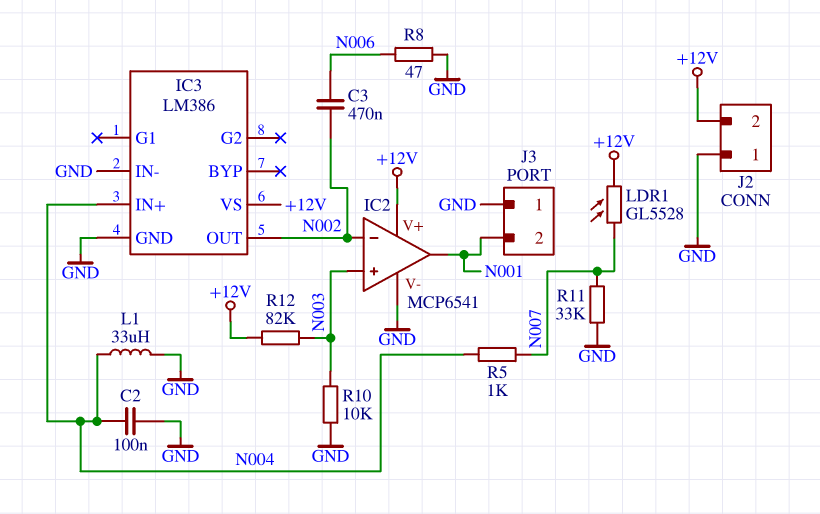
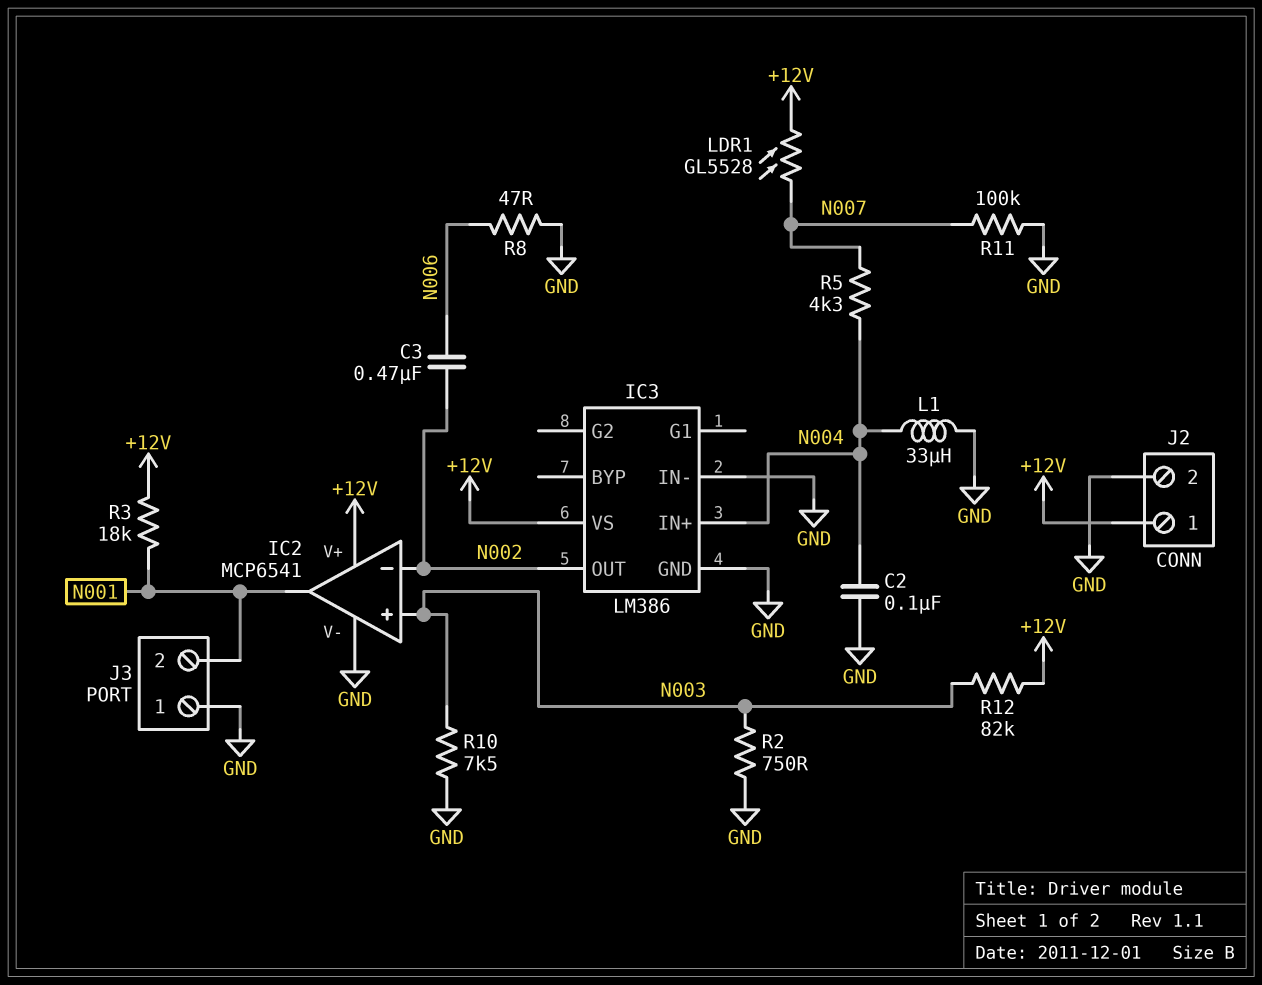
J2 pin 1: GND -> +12V
J2 pin 2: +12V -> GND
R2: none -> 750 (GND, N003)
R3: none -> 18k (+12V, N001)
R5: 1k (N004, N007) -> 4.3k (N004, N007)
R10: 10k (GND, N003) -> 7.5k (GND, N003)
R11: 33k (GND, N007) -> 100k (GND, N007)

